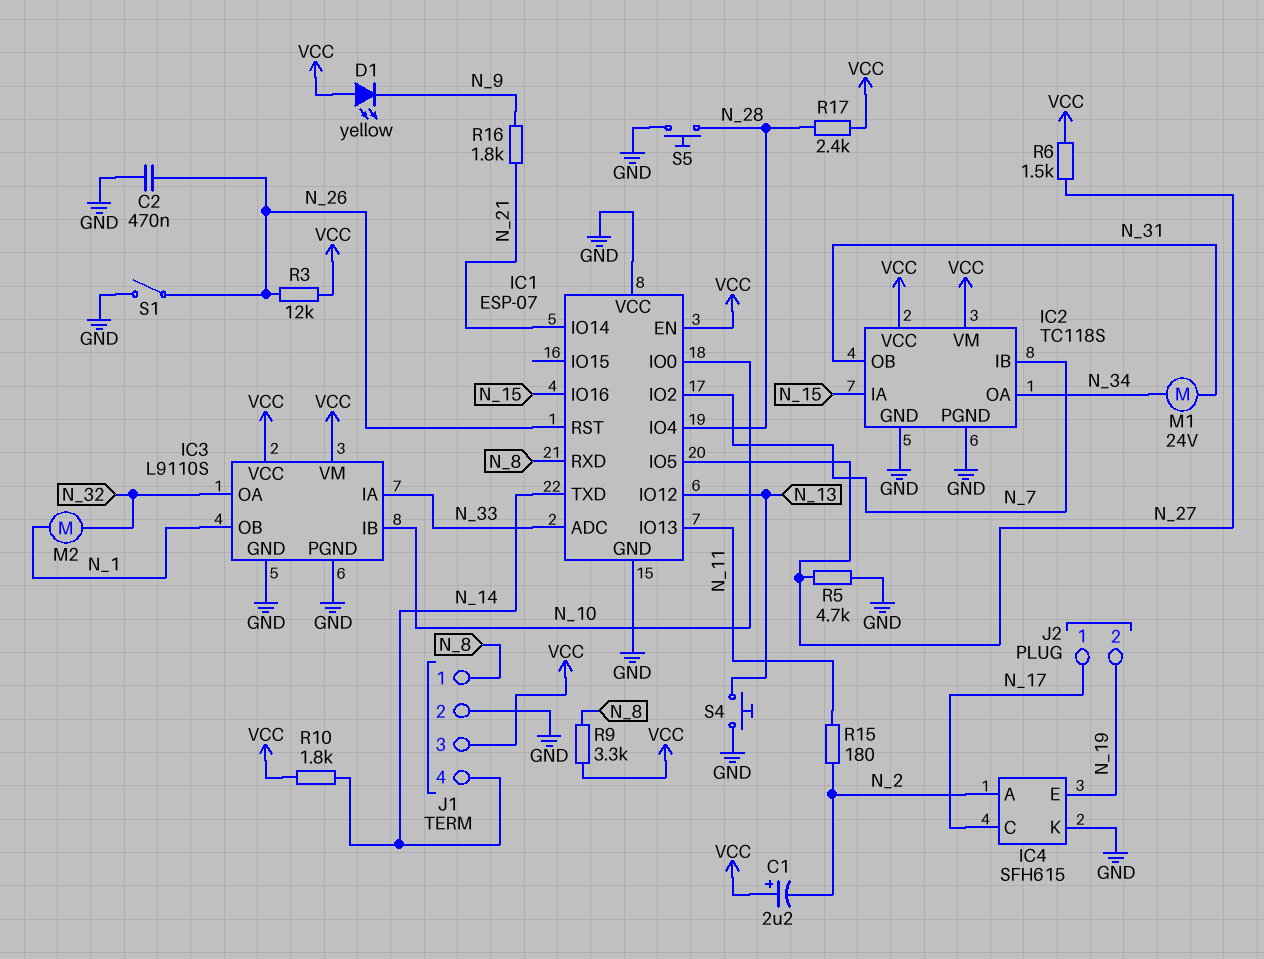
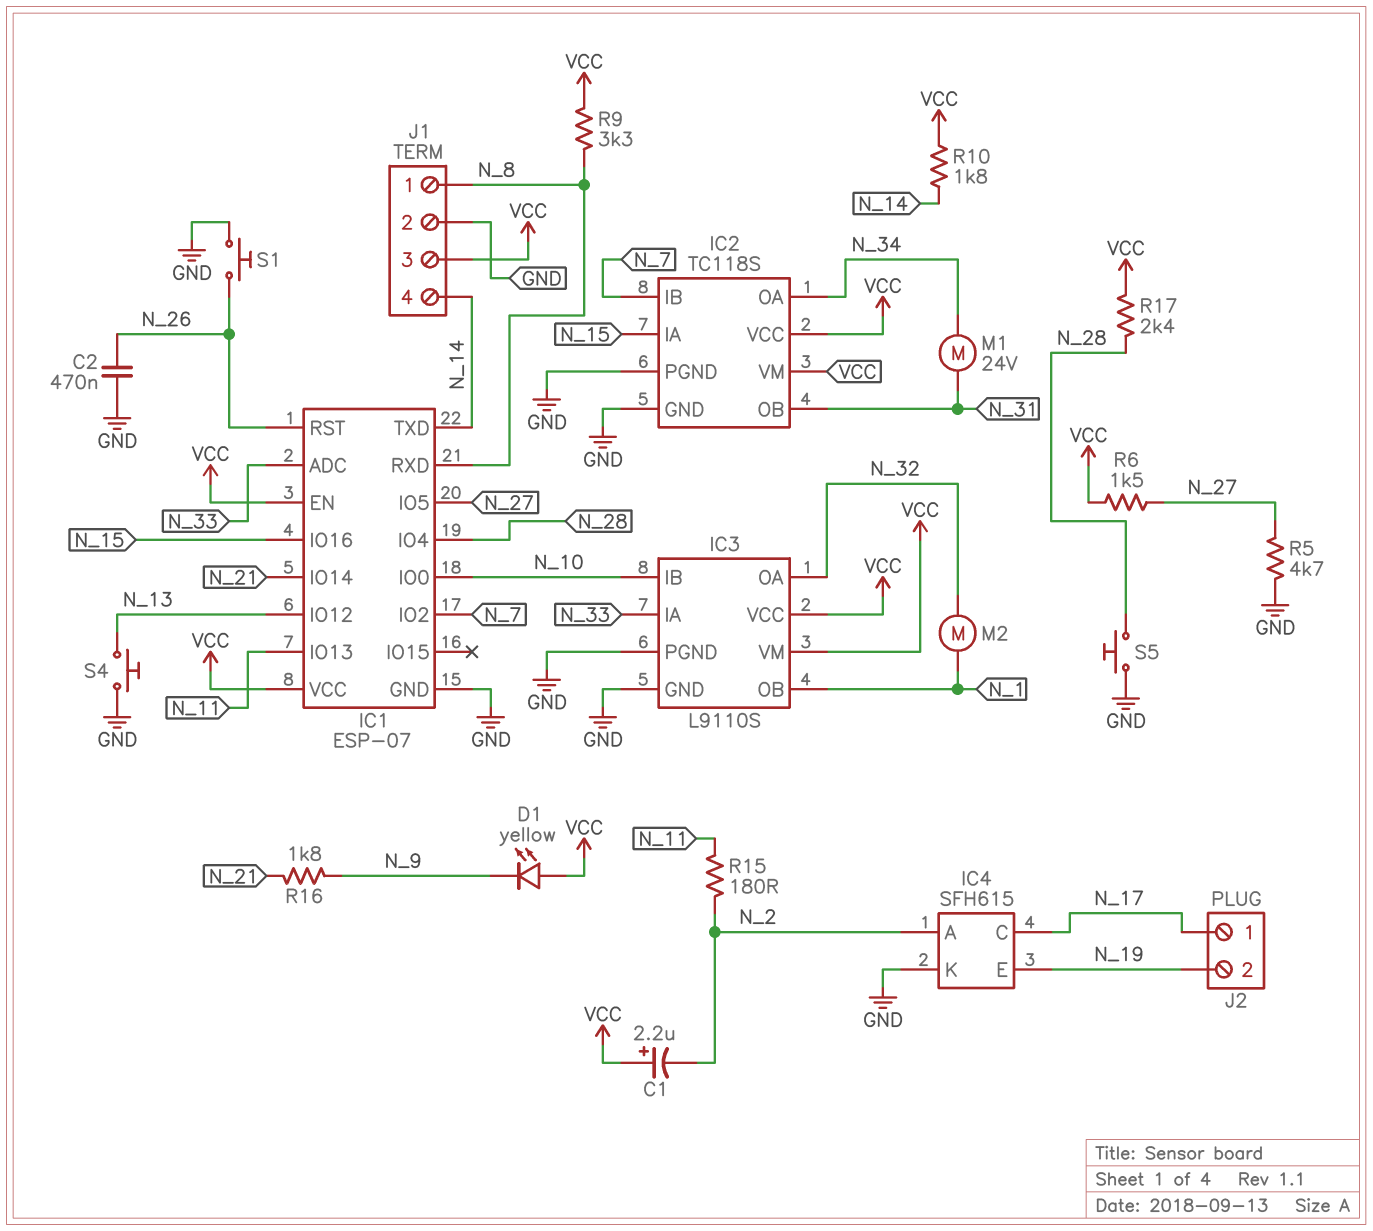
IC1 pin VCC: GND -> VCC
R3: 12k (N_26, VCC) -> none
S1: switch (GND, N_26) -> button (GND, N_26)

